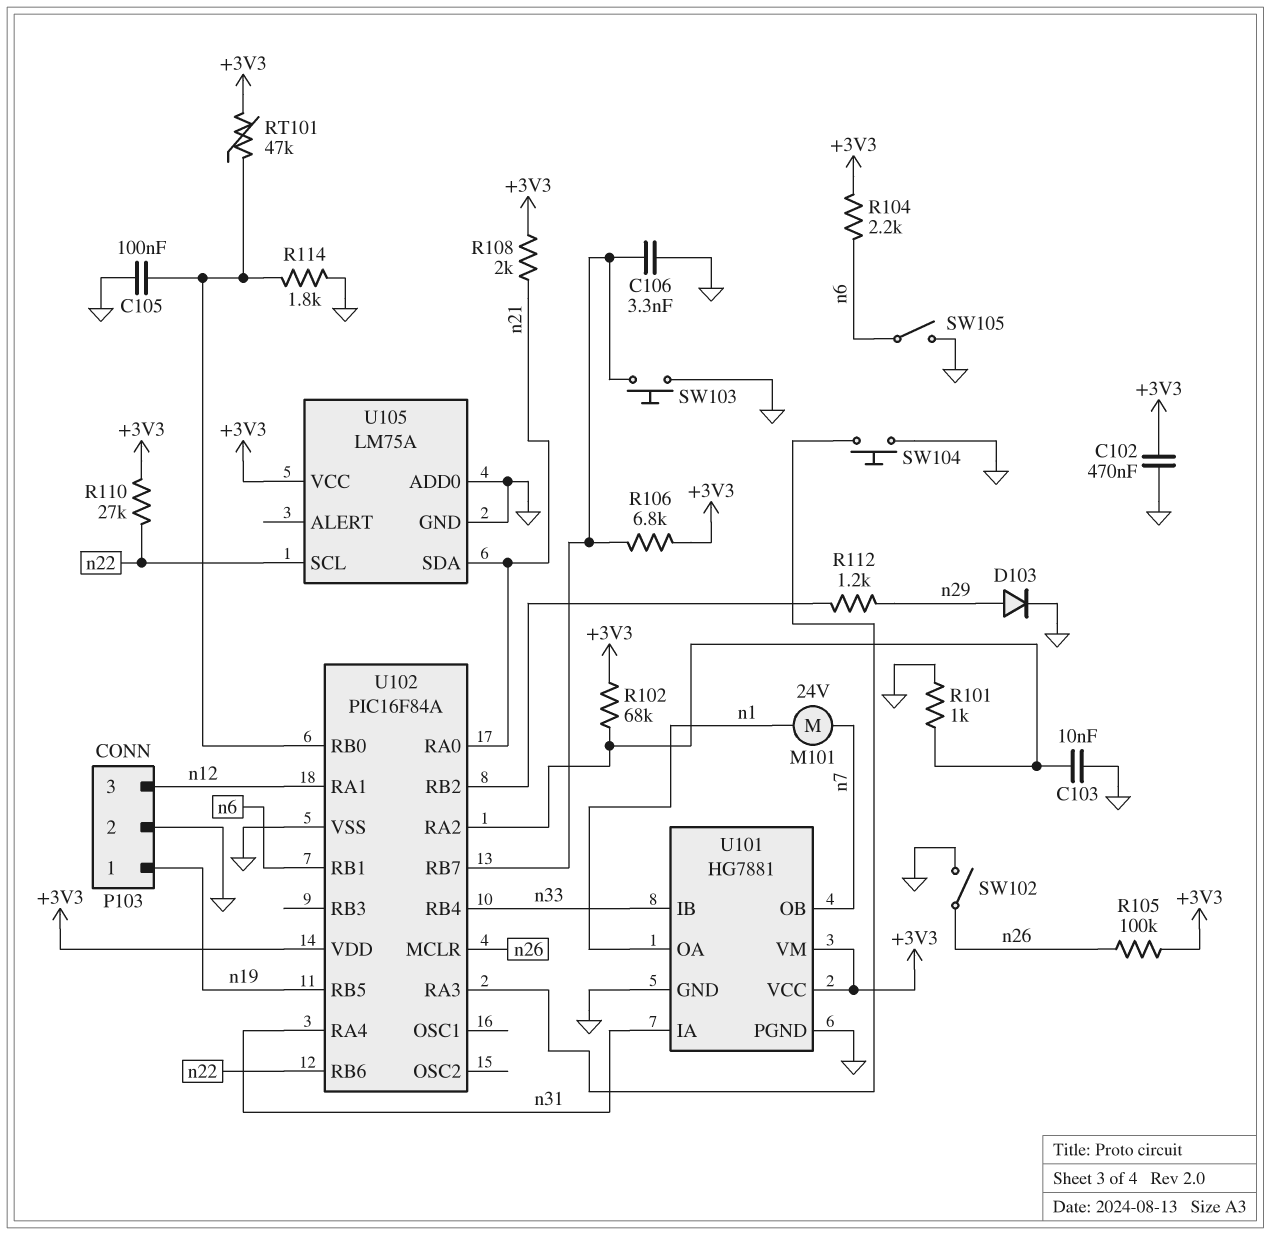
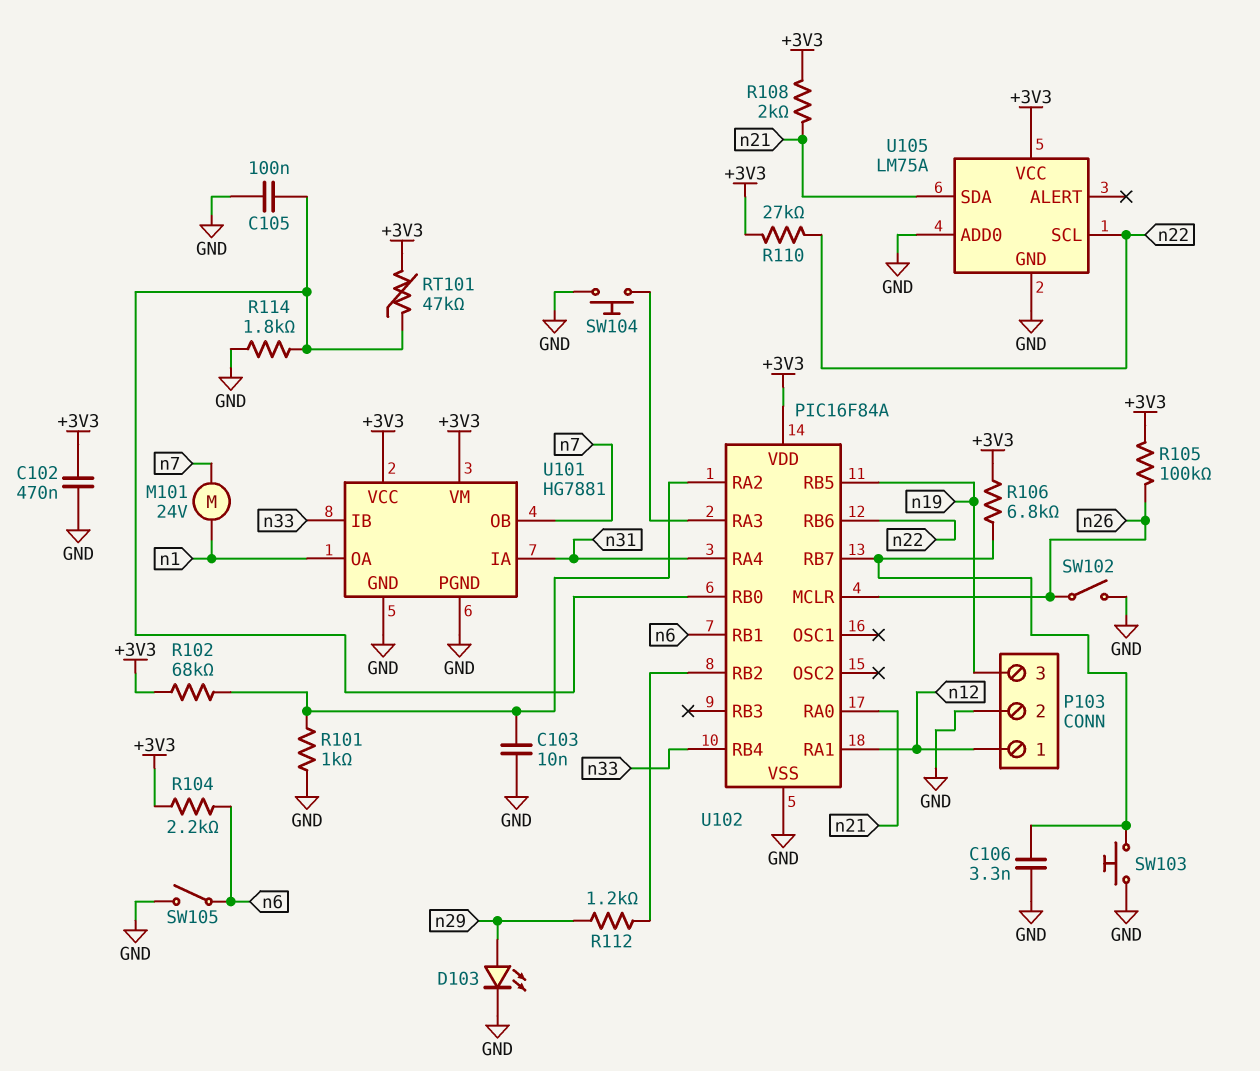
D103: diode (A n29, K GND) -> LED (A n29, K GND)
P103 pin 1: n19 -> n12
P103 pin 3: n12 -> n19

